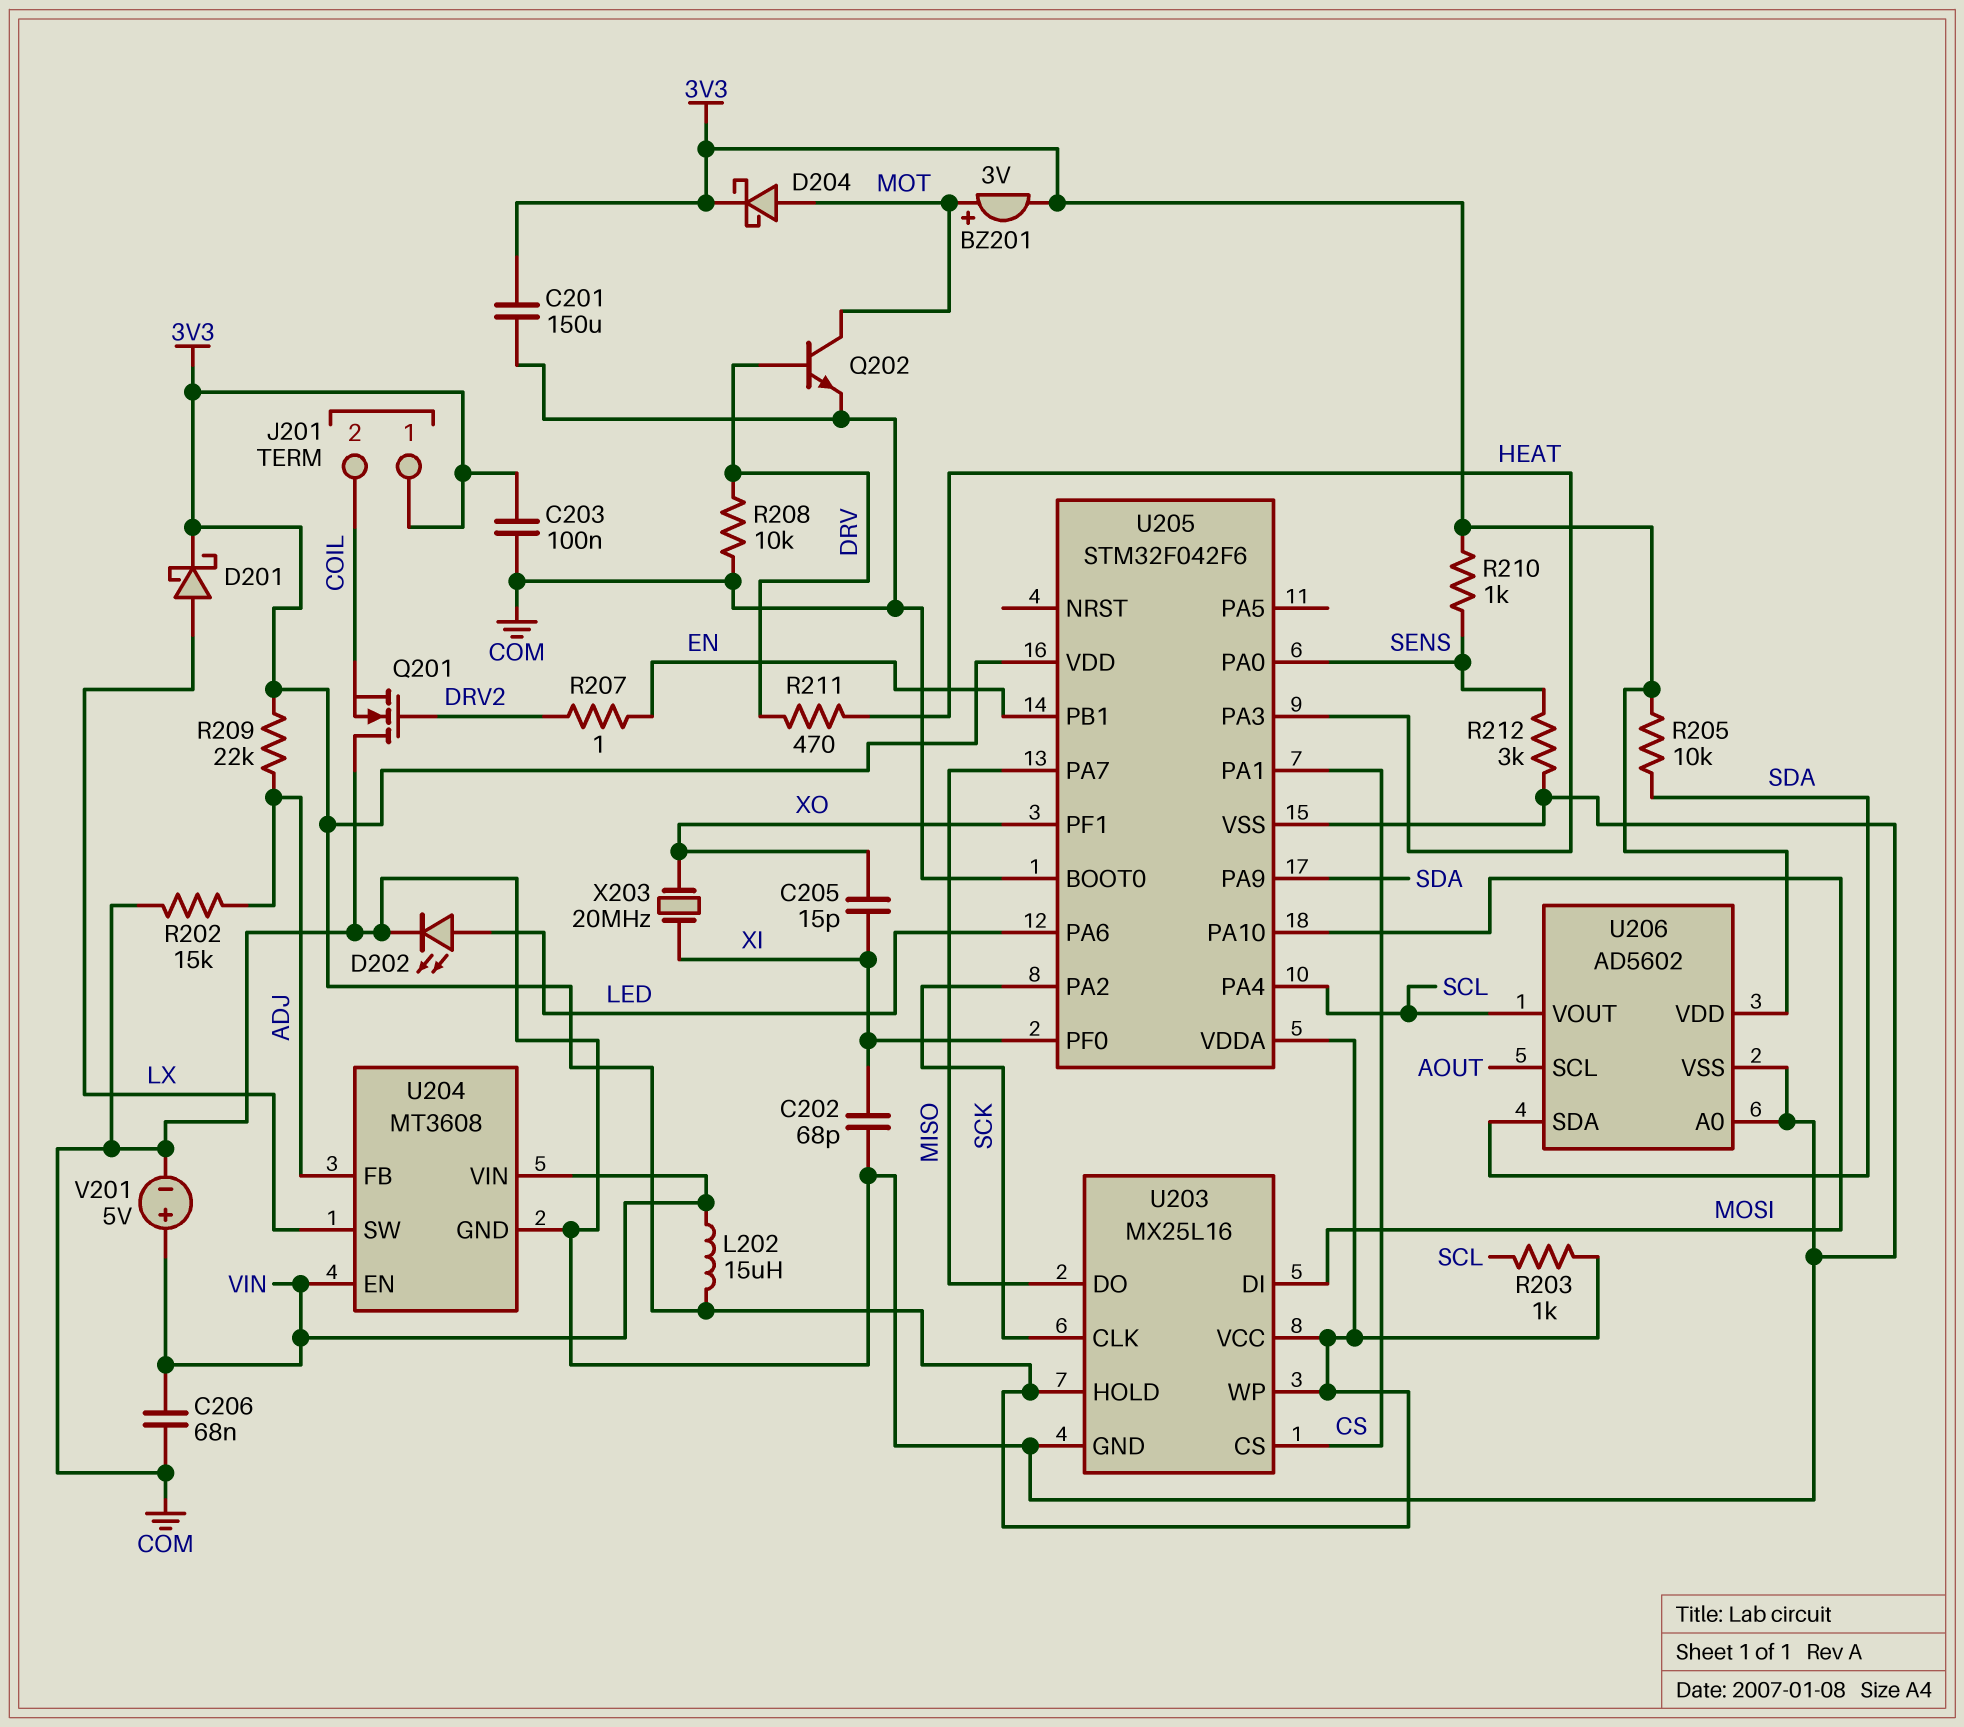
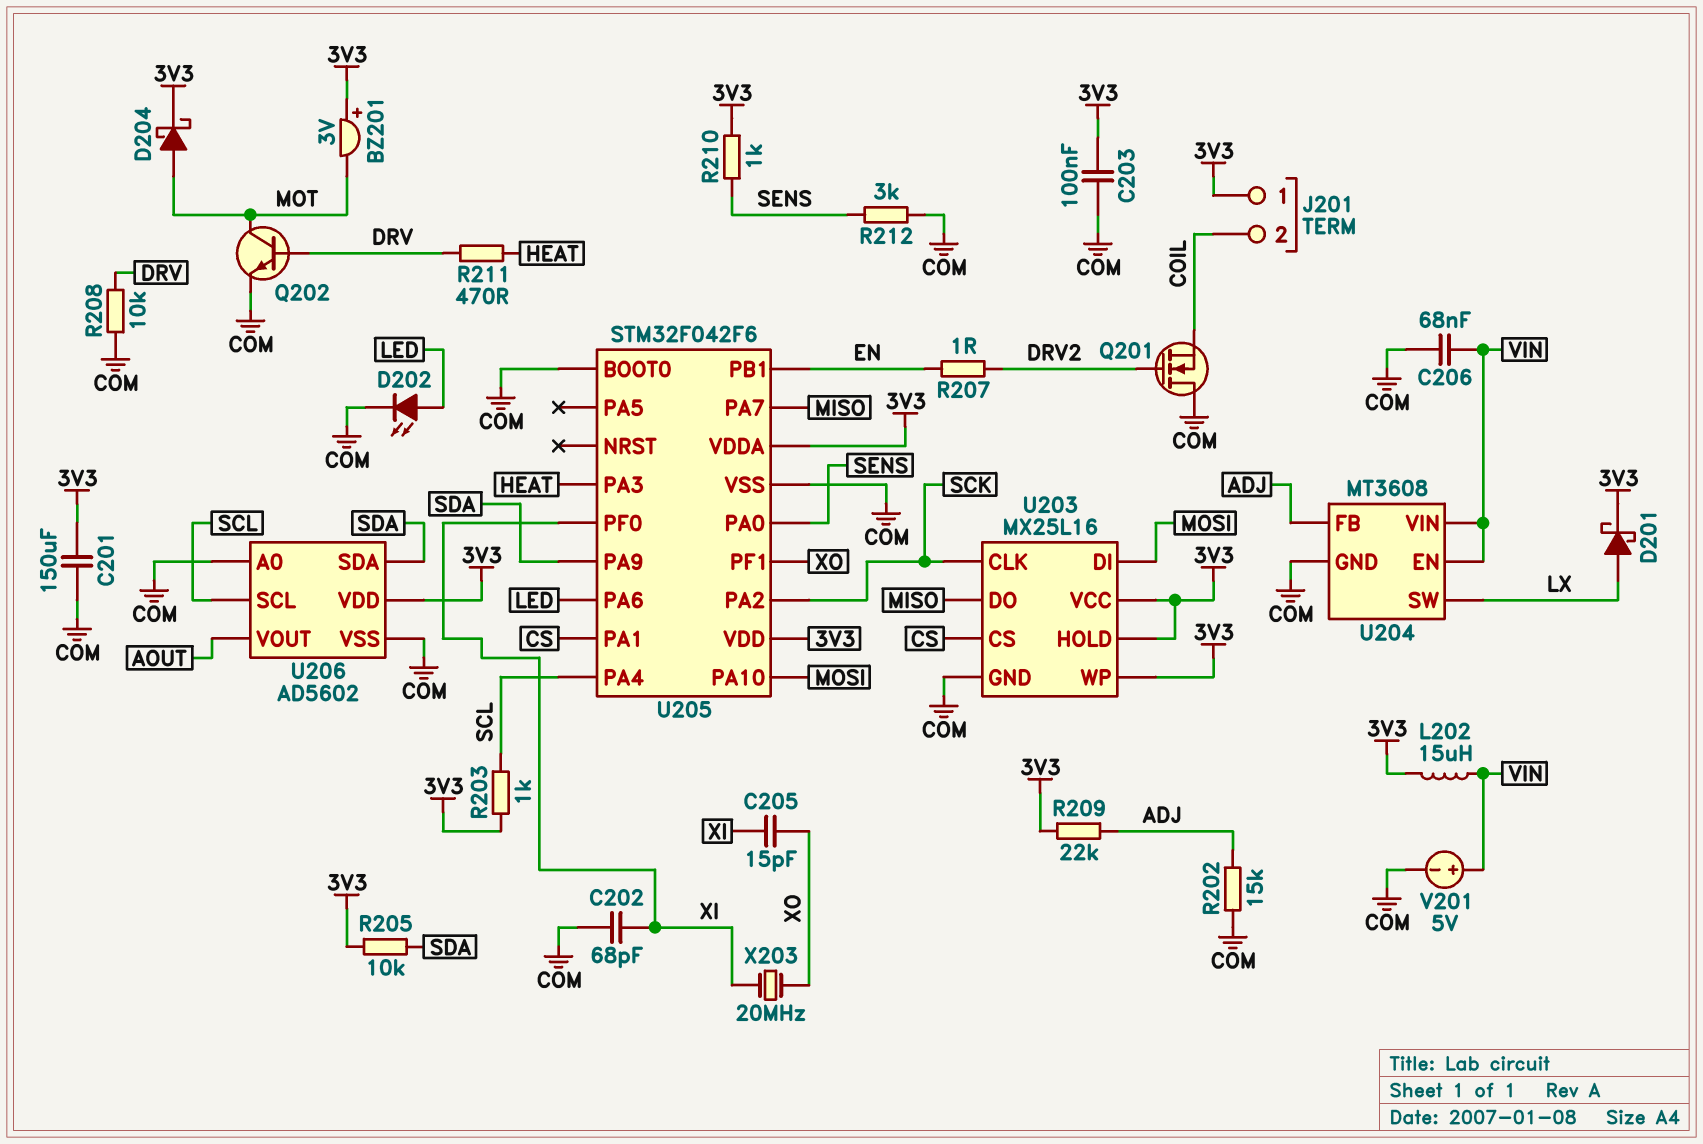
BZ201: buzzer 3V (plus MOT, minus 3V3) -> buzzer 3V (plus 3V3, minus MOT)
U206 pin SCL: AOUT -> SCL
U206 pin VOUT: SCL -> AOUT

